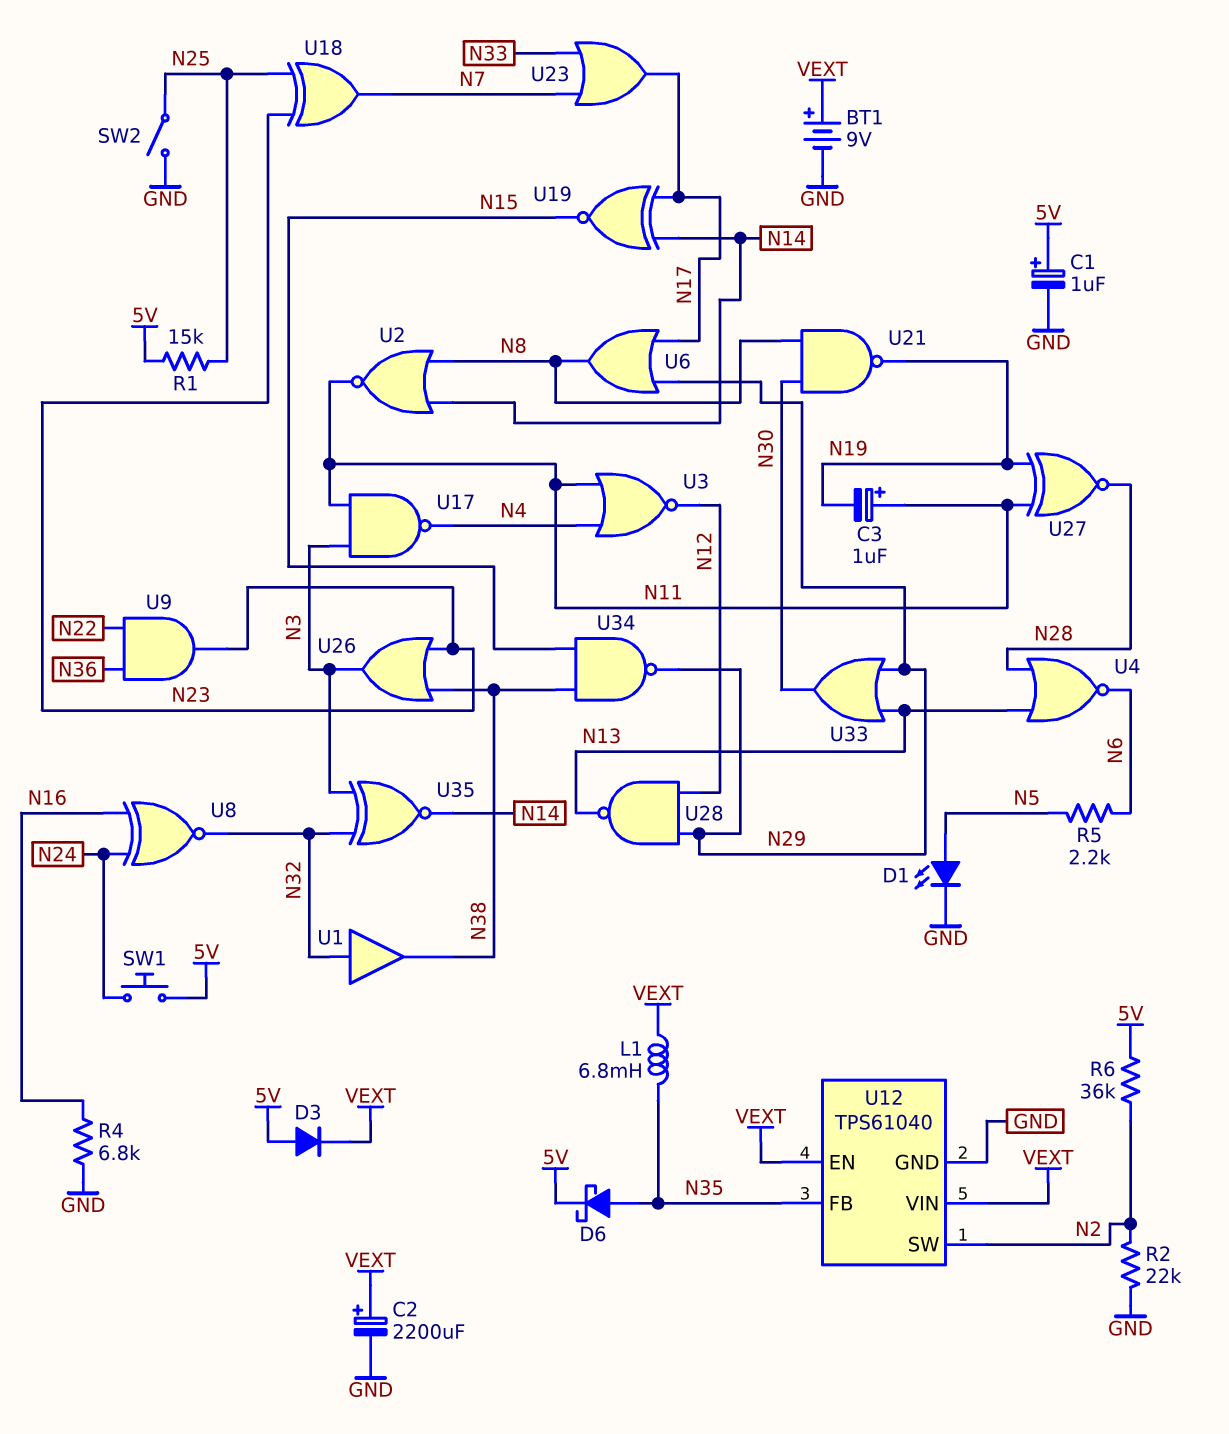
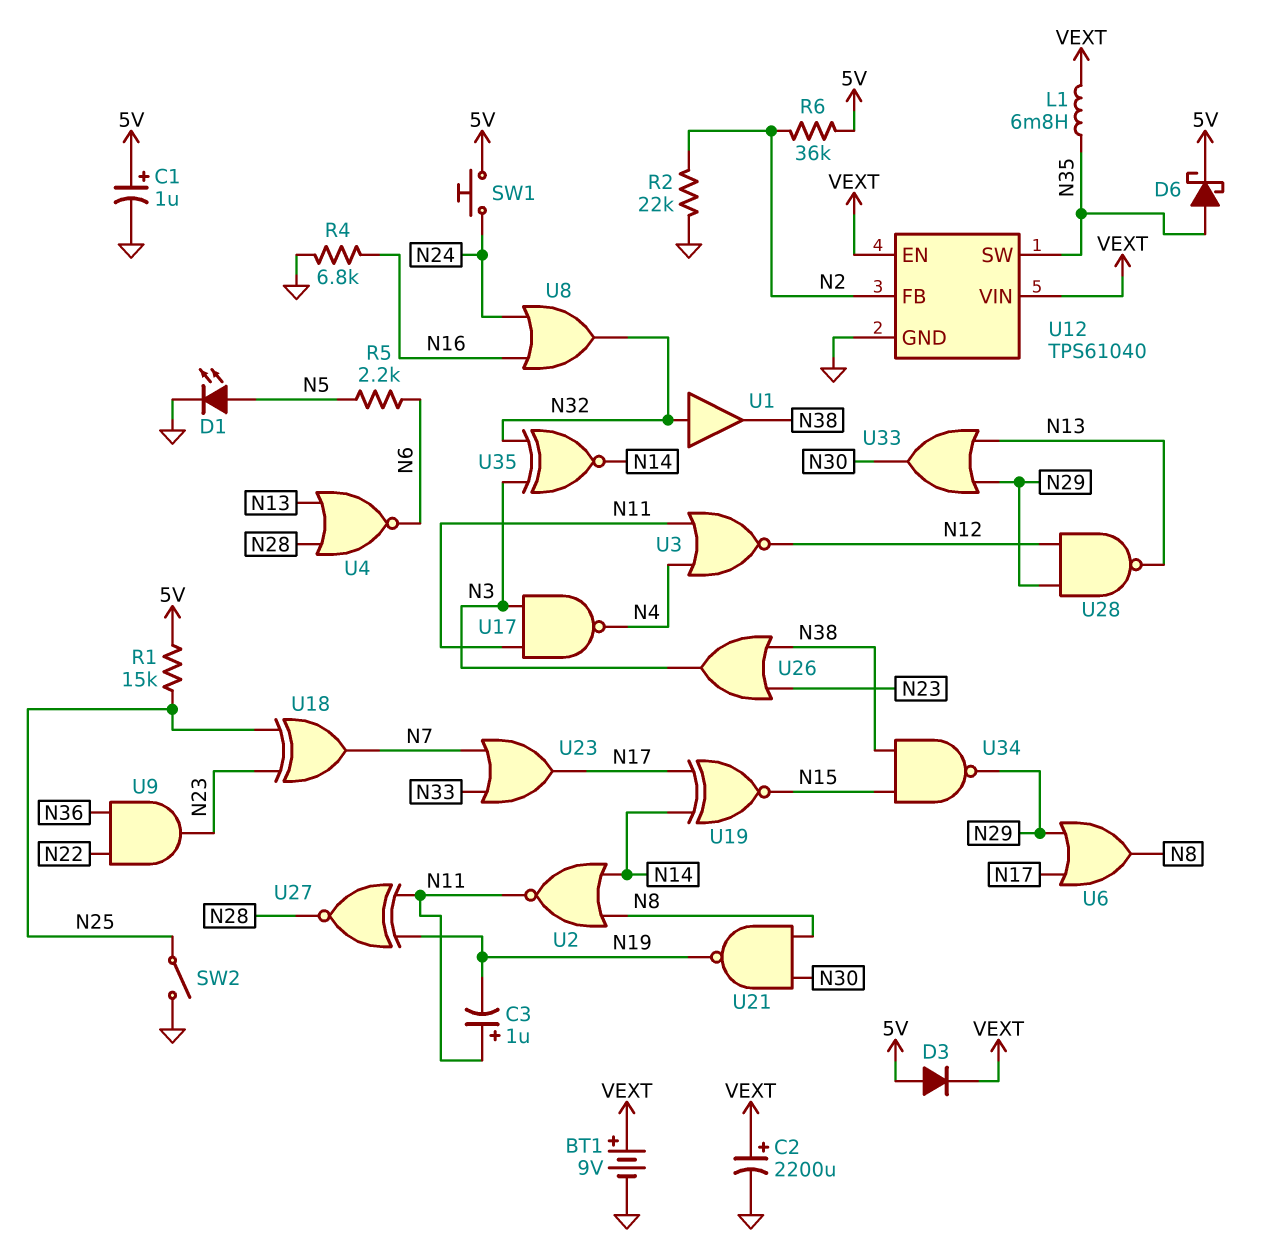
U8: XNOR (in N16, in N24, out N32) -> OR (in N16, in N24, out N32)
U12 pin FB: N35 -> N2
U12 pin SW: N2 -> N35

